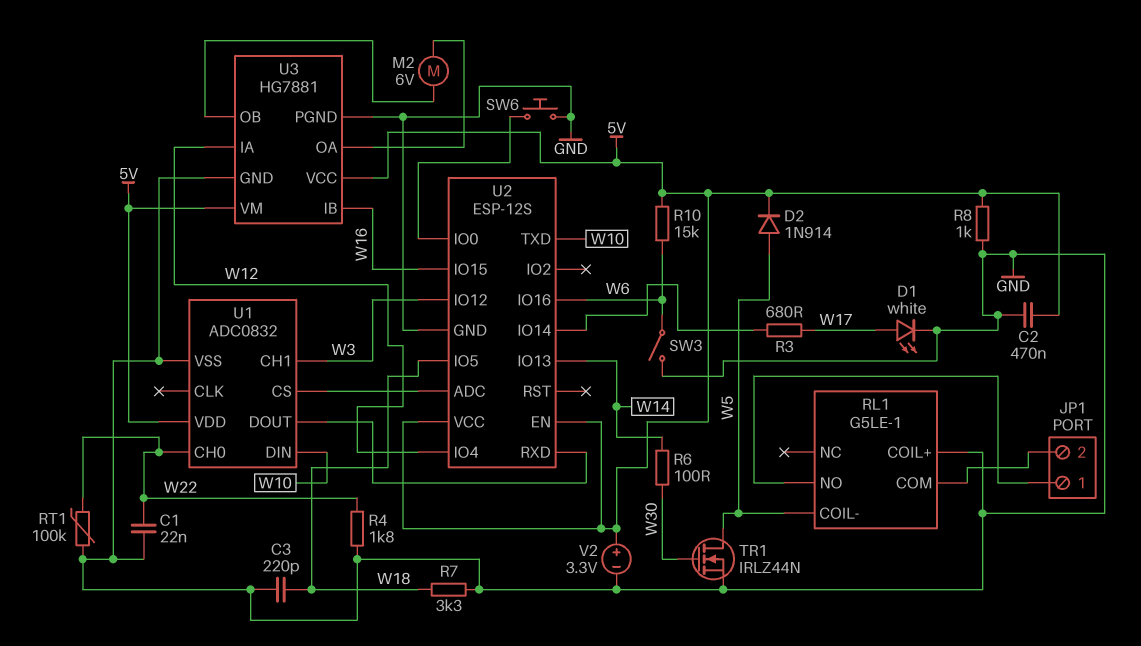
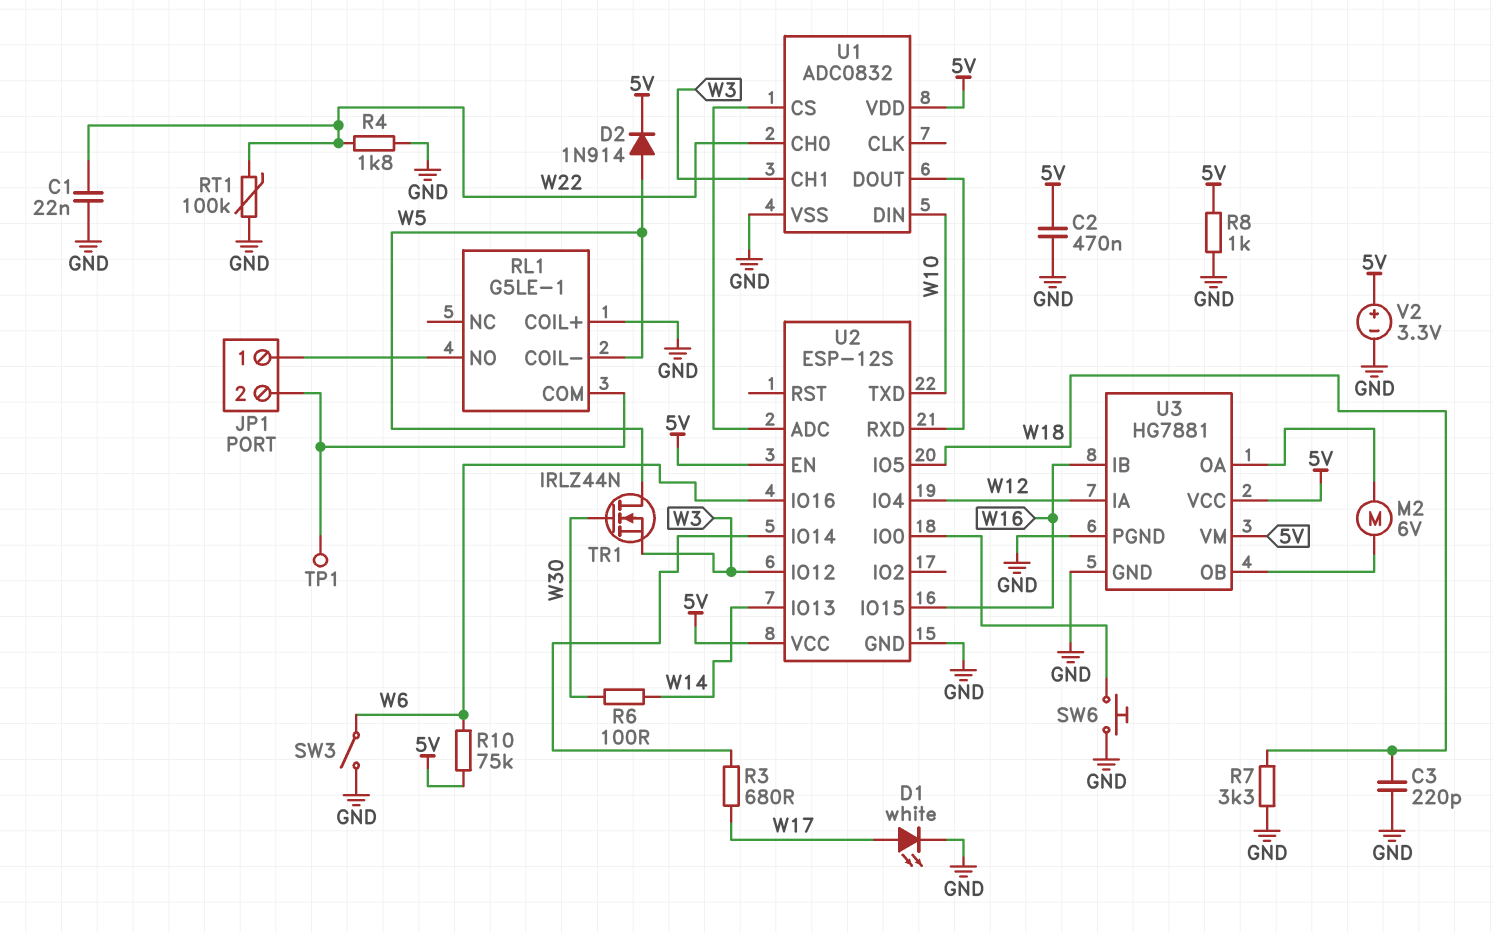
R10: 15k (5V, W6) -> 75k (5V, W6)
TP1: none -> test point (JP1/2)
TR1: NMOS IRLZ44N (G W30, D W5, S GND) -> NMOS IRLZ44N (G W30, D W5, S W3)

